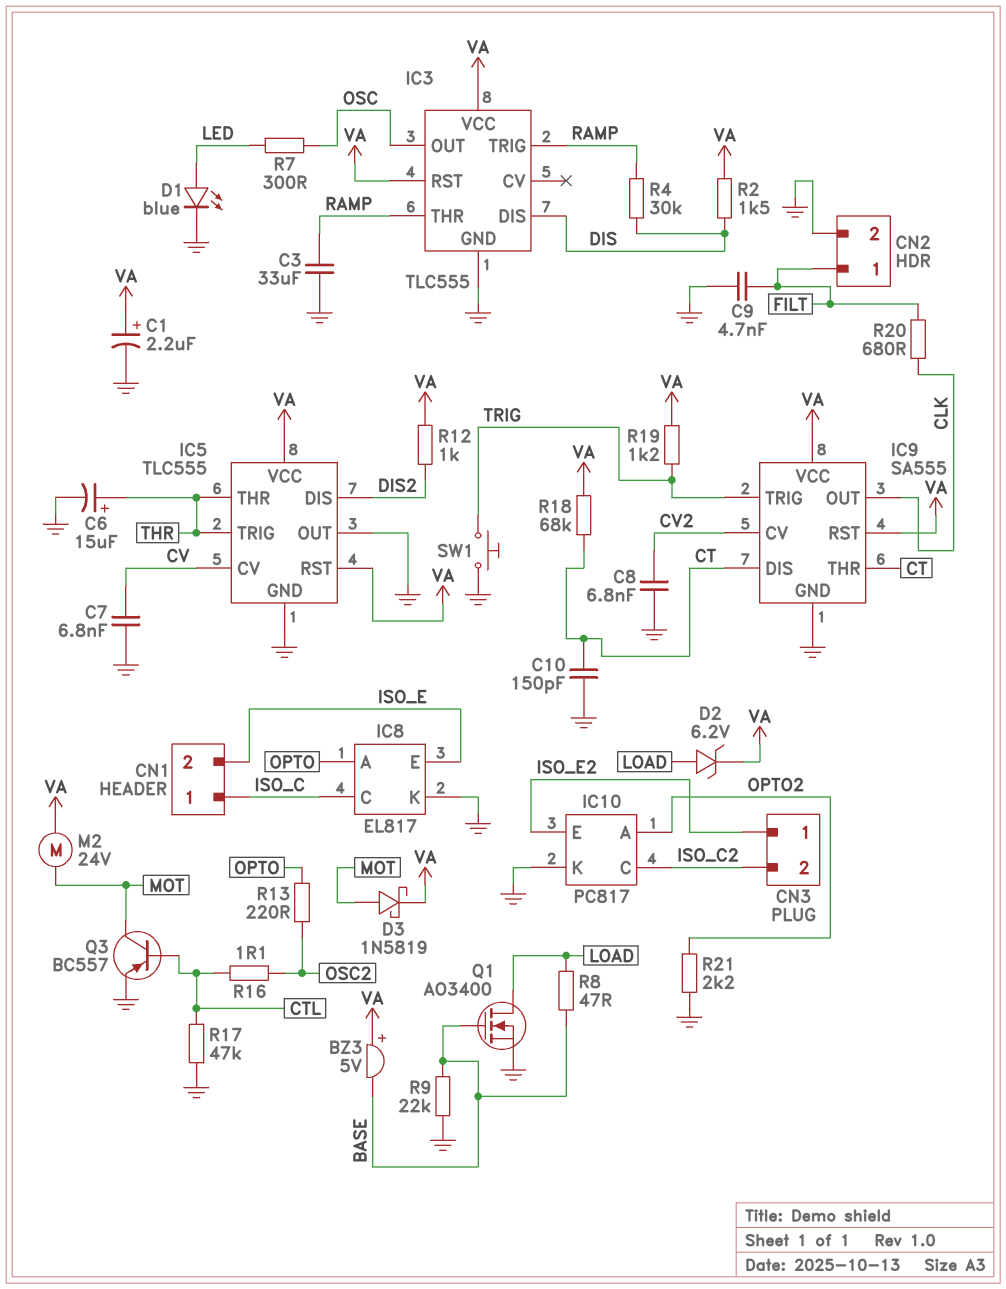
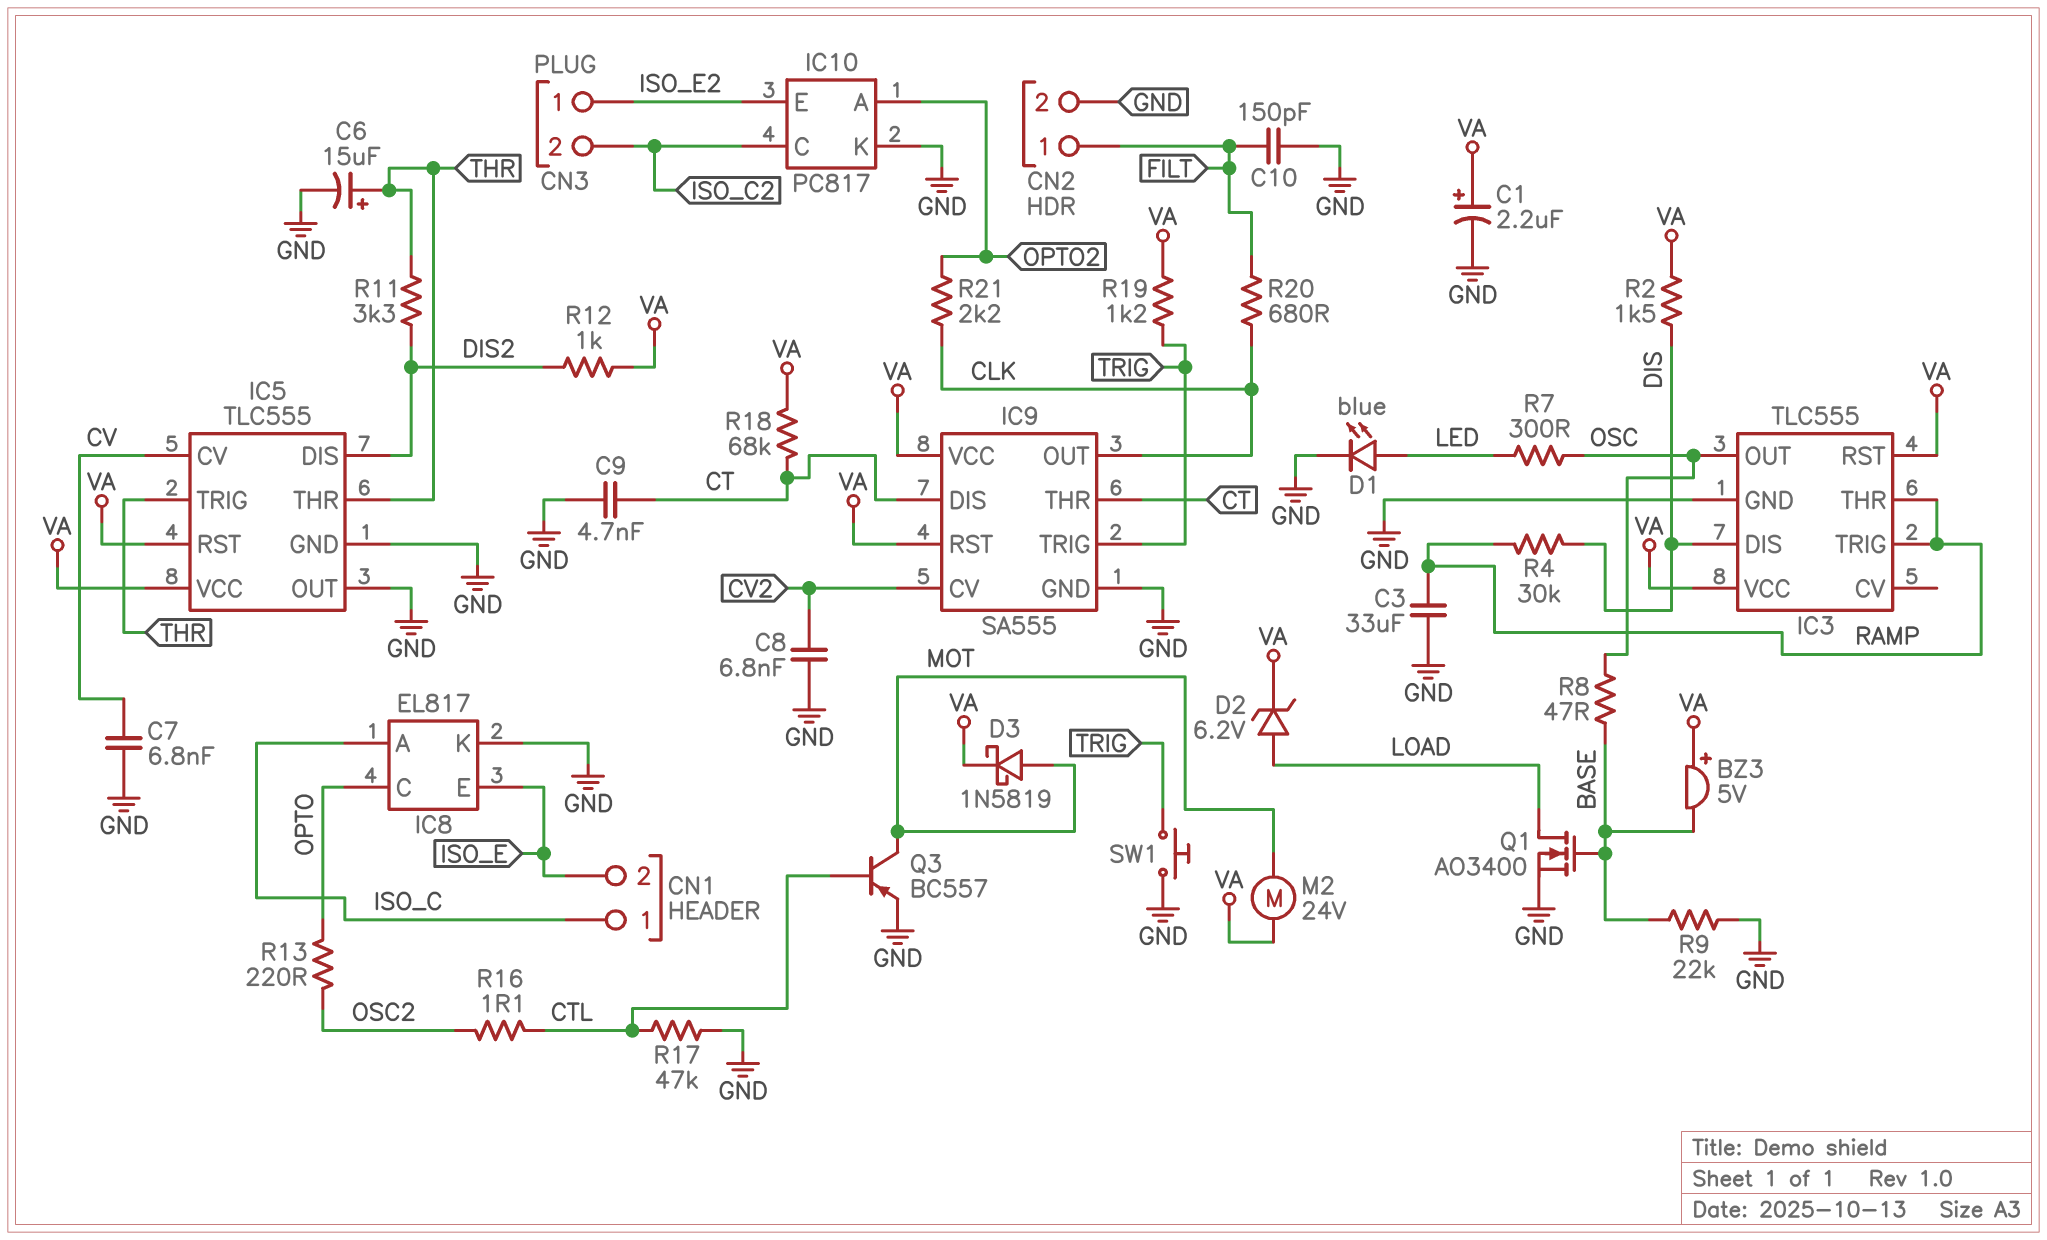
C9: 4.7nF (FILT, GND) -> 4.7nF (CT, GND)
C10: 150pF (CT, GND) -> 150pF (FILT, GND)
IC8 pin A: OPTO -> ISO_C
IC8 pin C: ISO_C -> OPTO
R8: 47 (BASE, LOAD) -> 47 (BASE, OSC)
R11: none -> 3.3k (DIS2, THR)
R21: 2.2k (GND, OPTO2) -> 2.2k (CLK, OPTO2)

